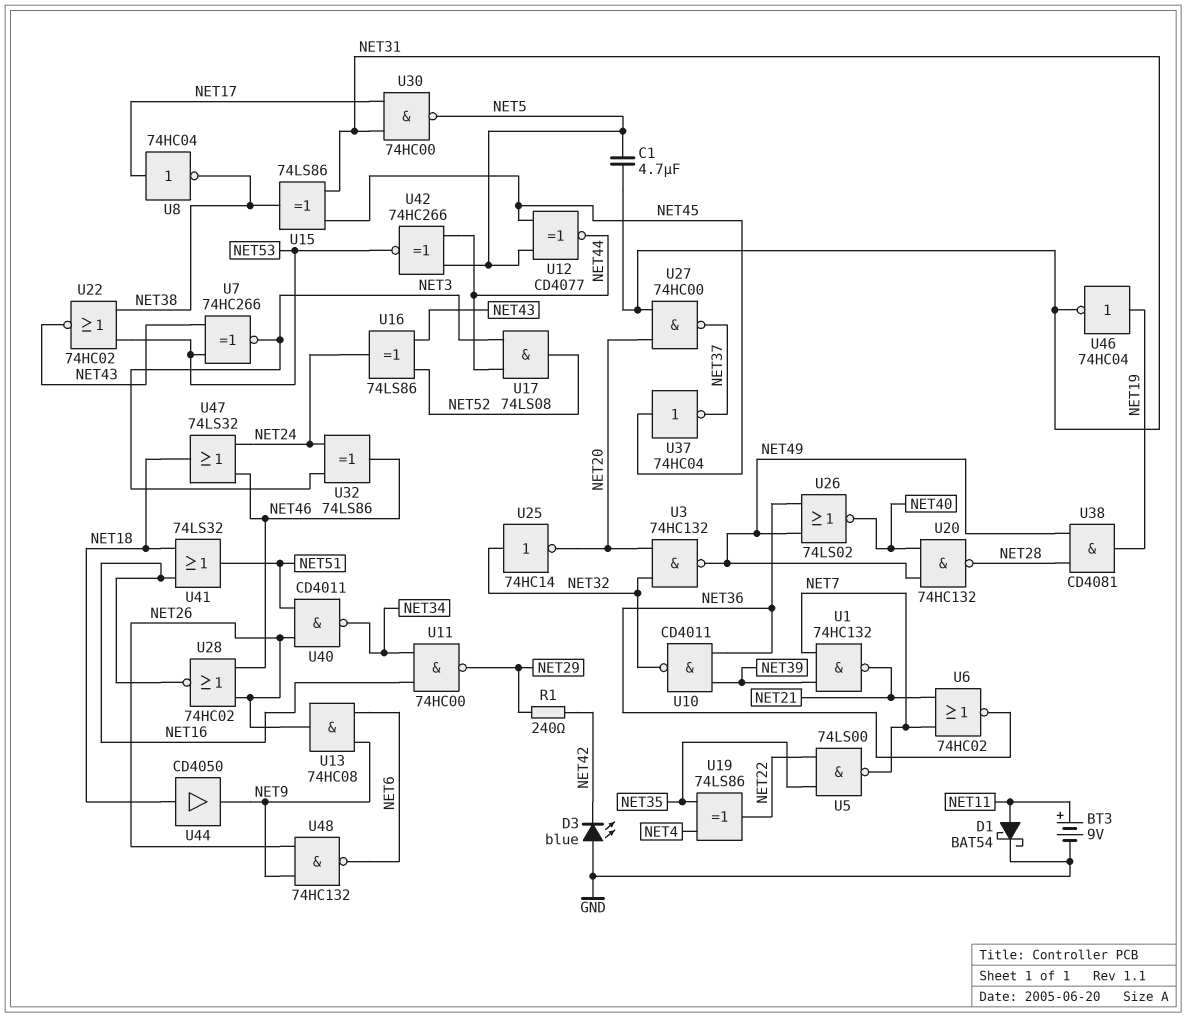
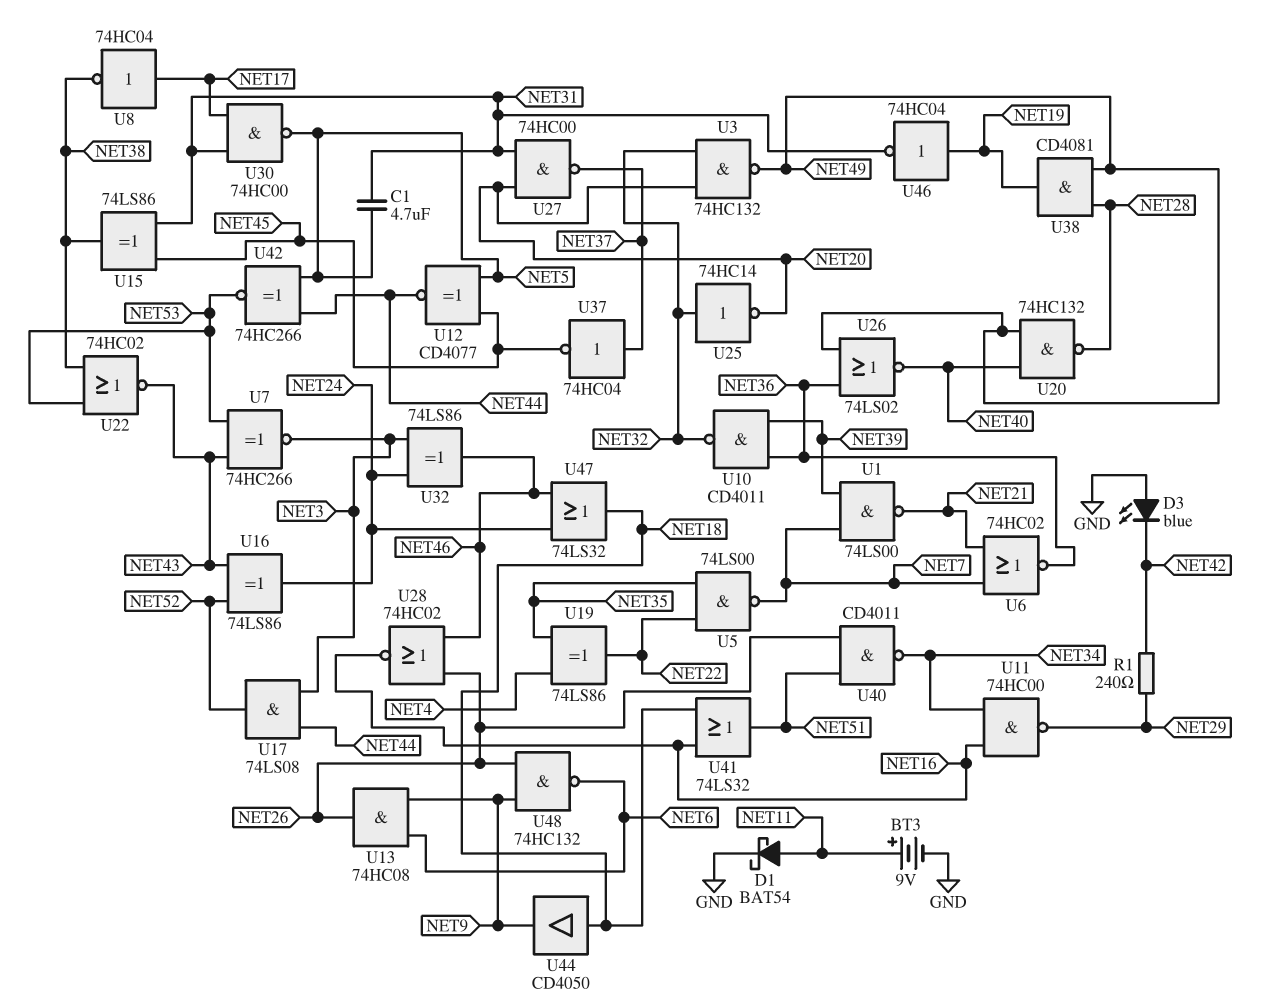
U1: NAND 74HC132 (in NET7, in NET39, out NET21) -> NAND 74LS00 (in NET7, in NET39, out NET21)
U37: NOT 74HC04 (in NET45, out NET37) -> NOT 74HC04 (in NET37, out NET45)

